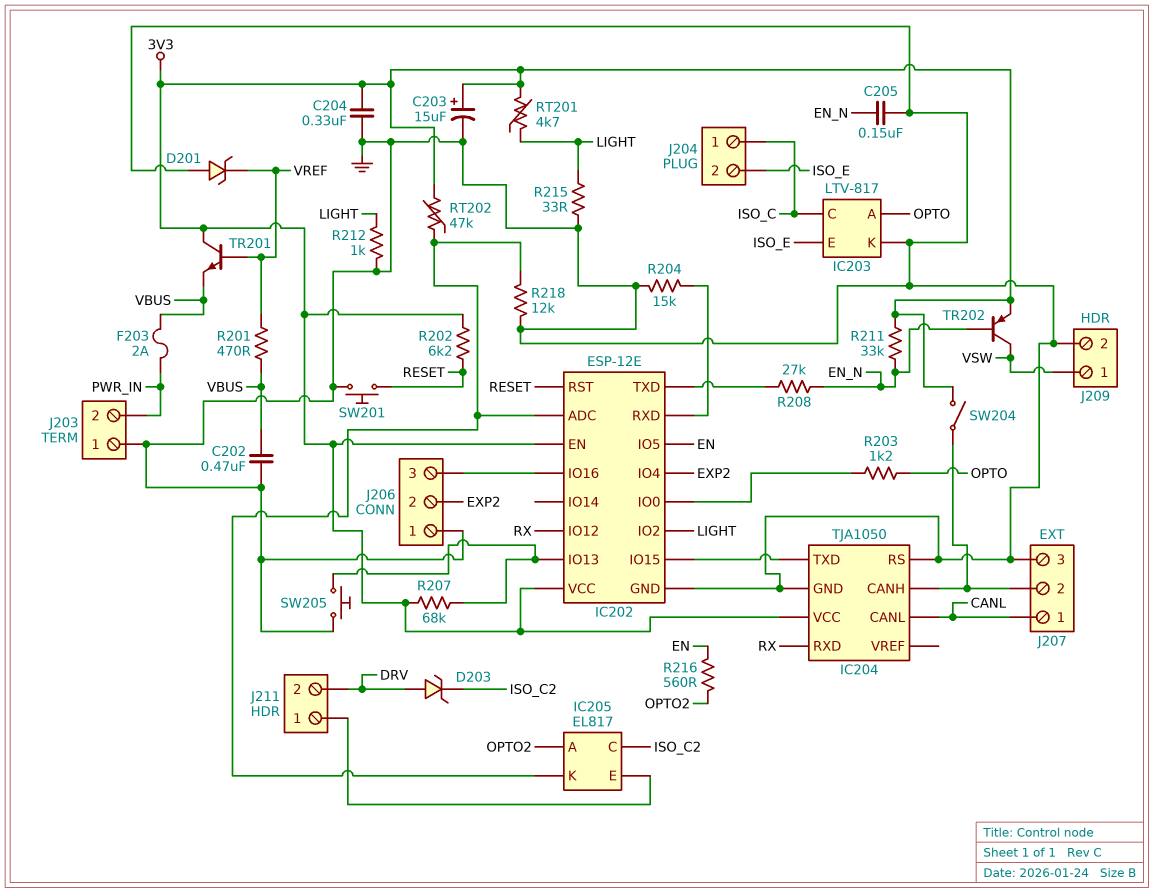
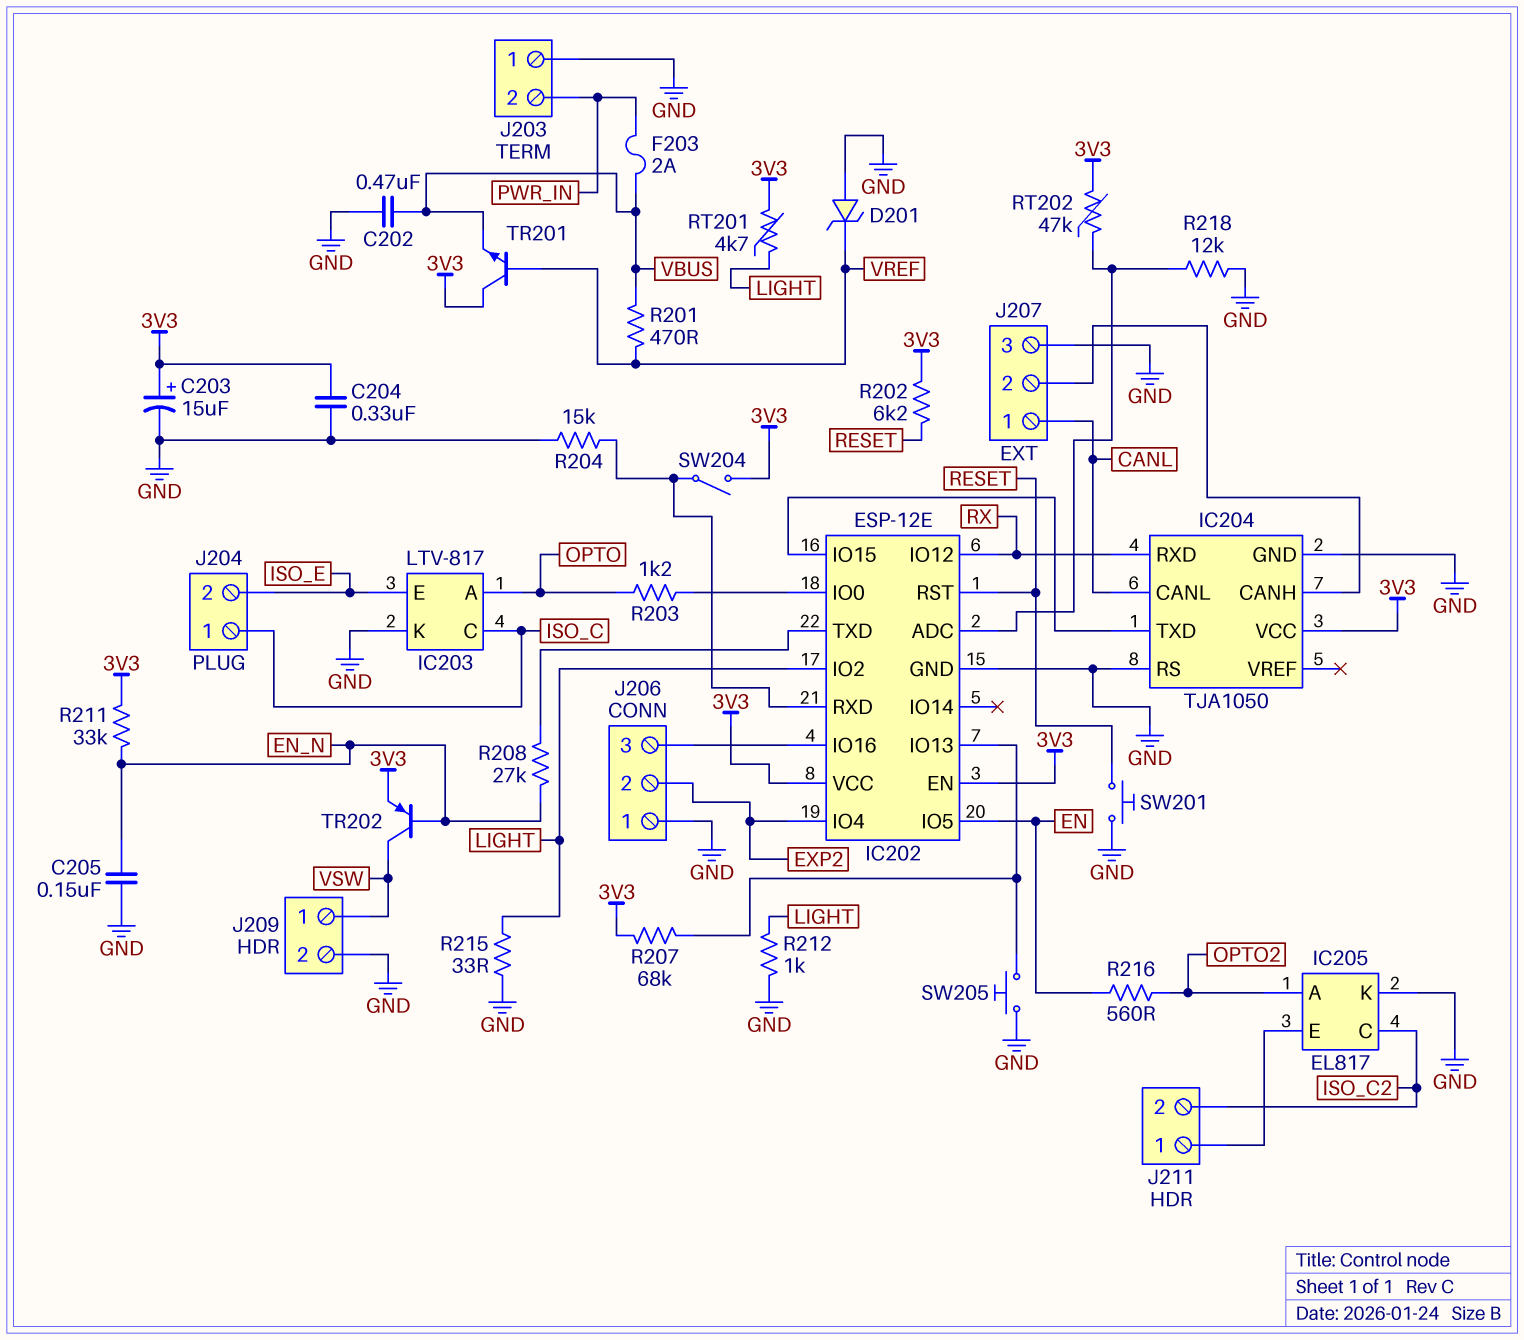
D203: zener (A DRV, K ISO_C2) -> none
IC205 pin K: IC202/ADC -> GND
J211 pin 2: DRV -> ISO_C2
SW204: switch (3V3, IC204/CANH) -> switch (3V3, IC202/RXD)

